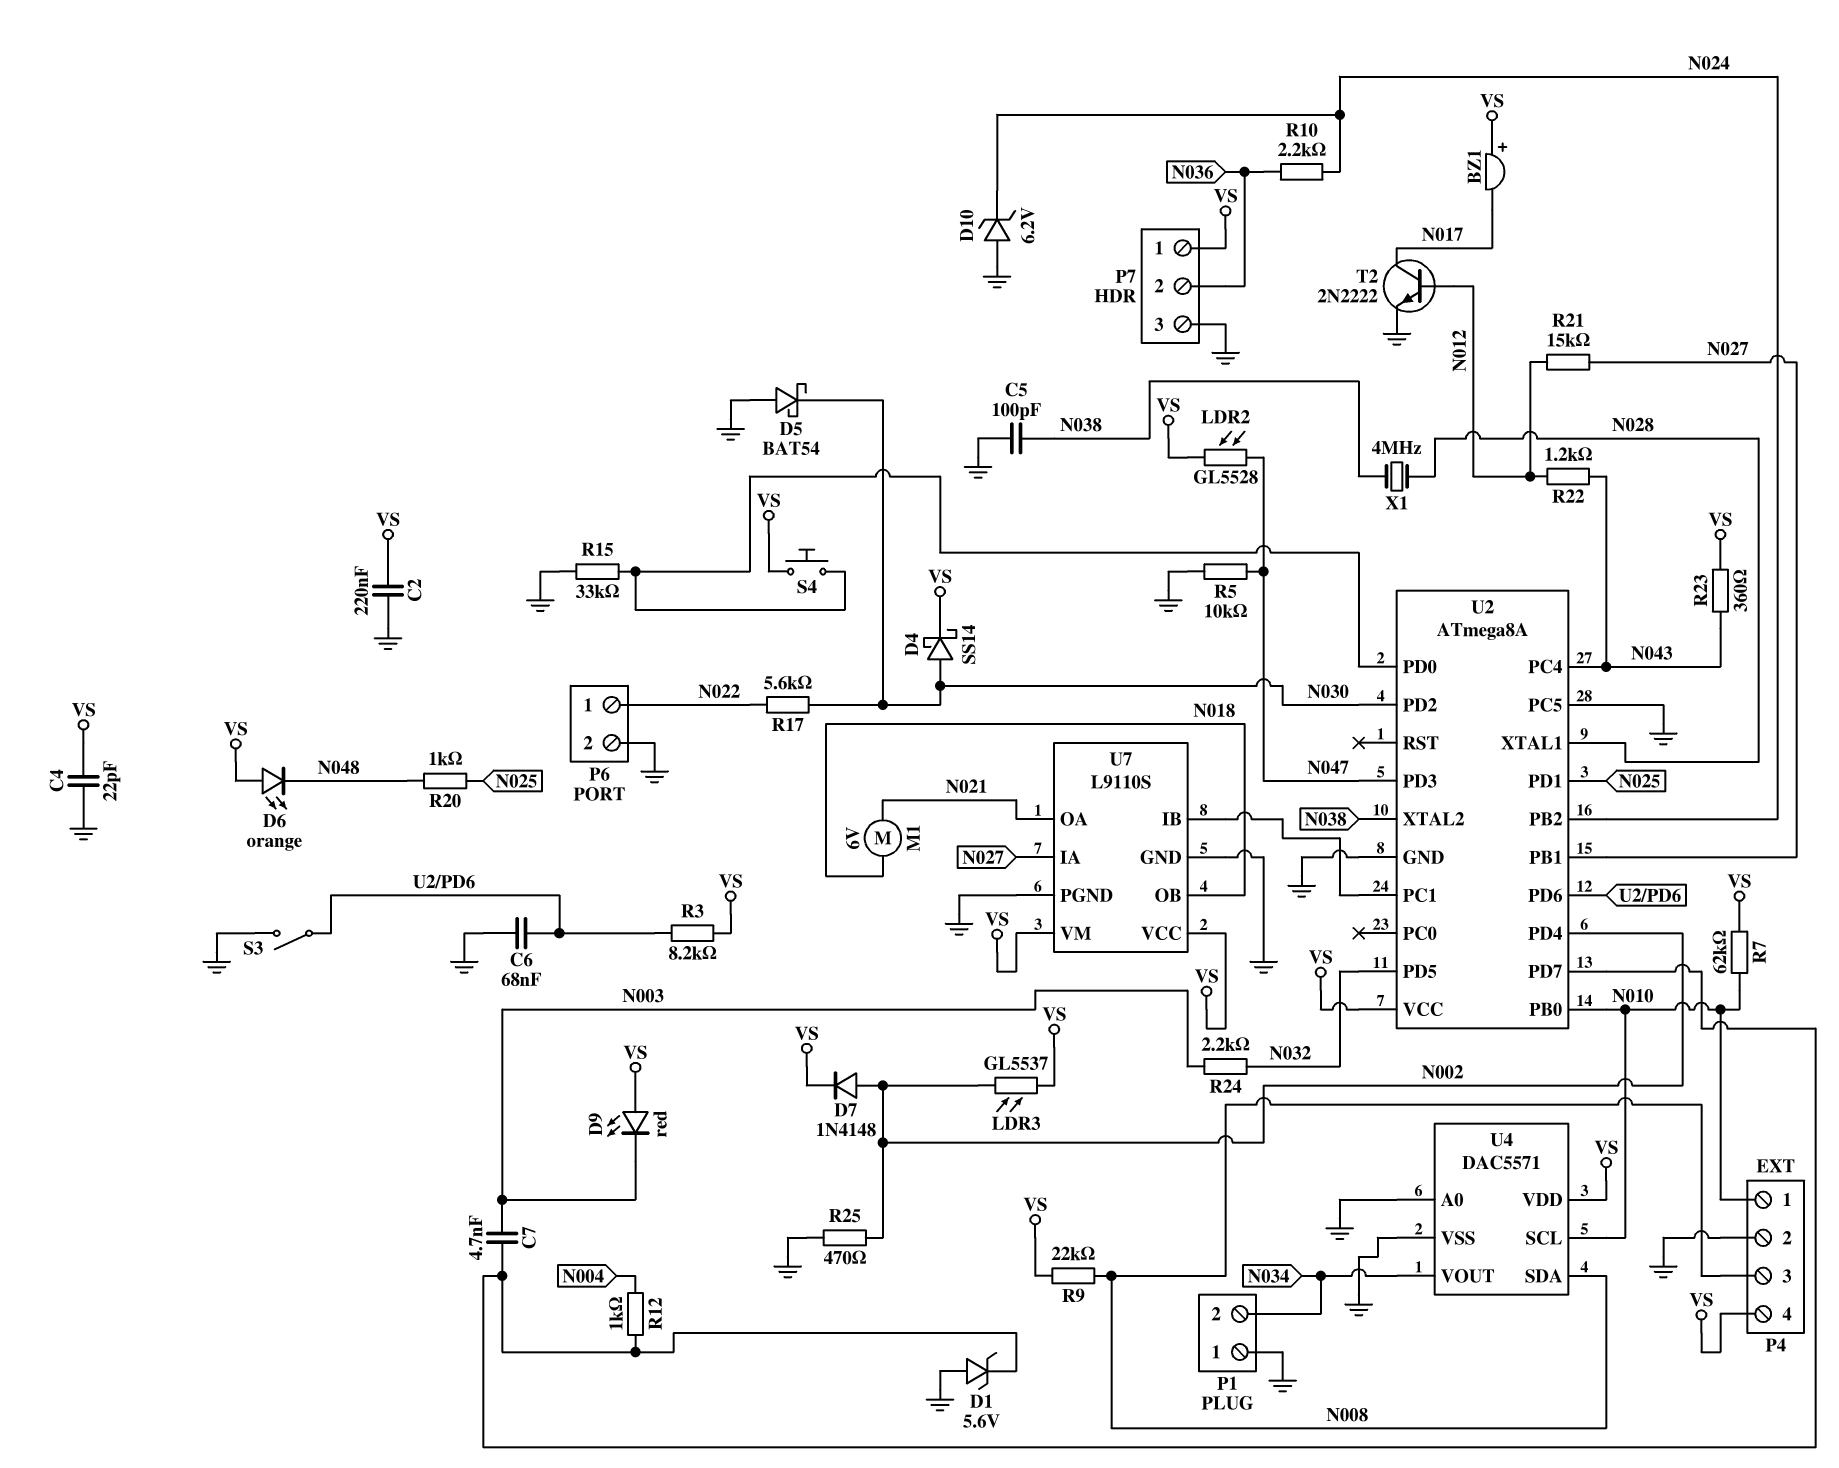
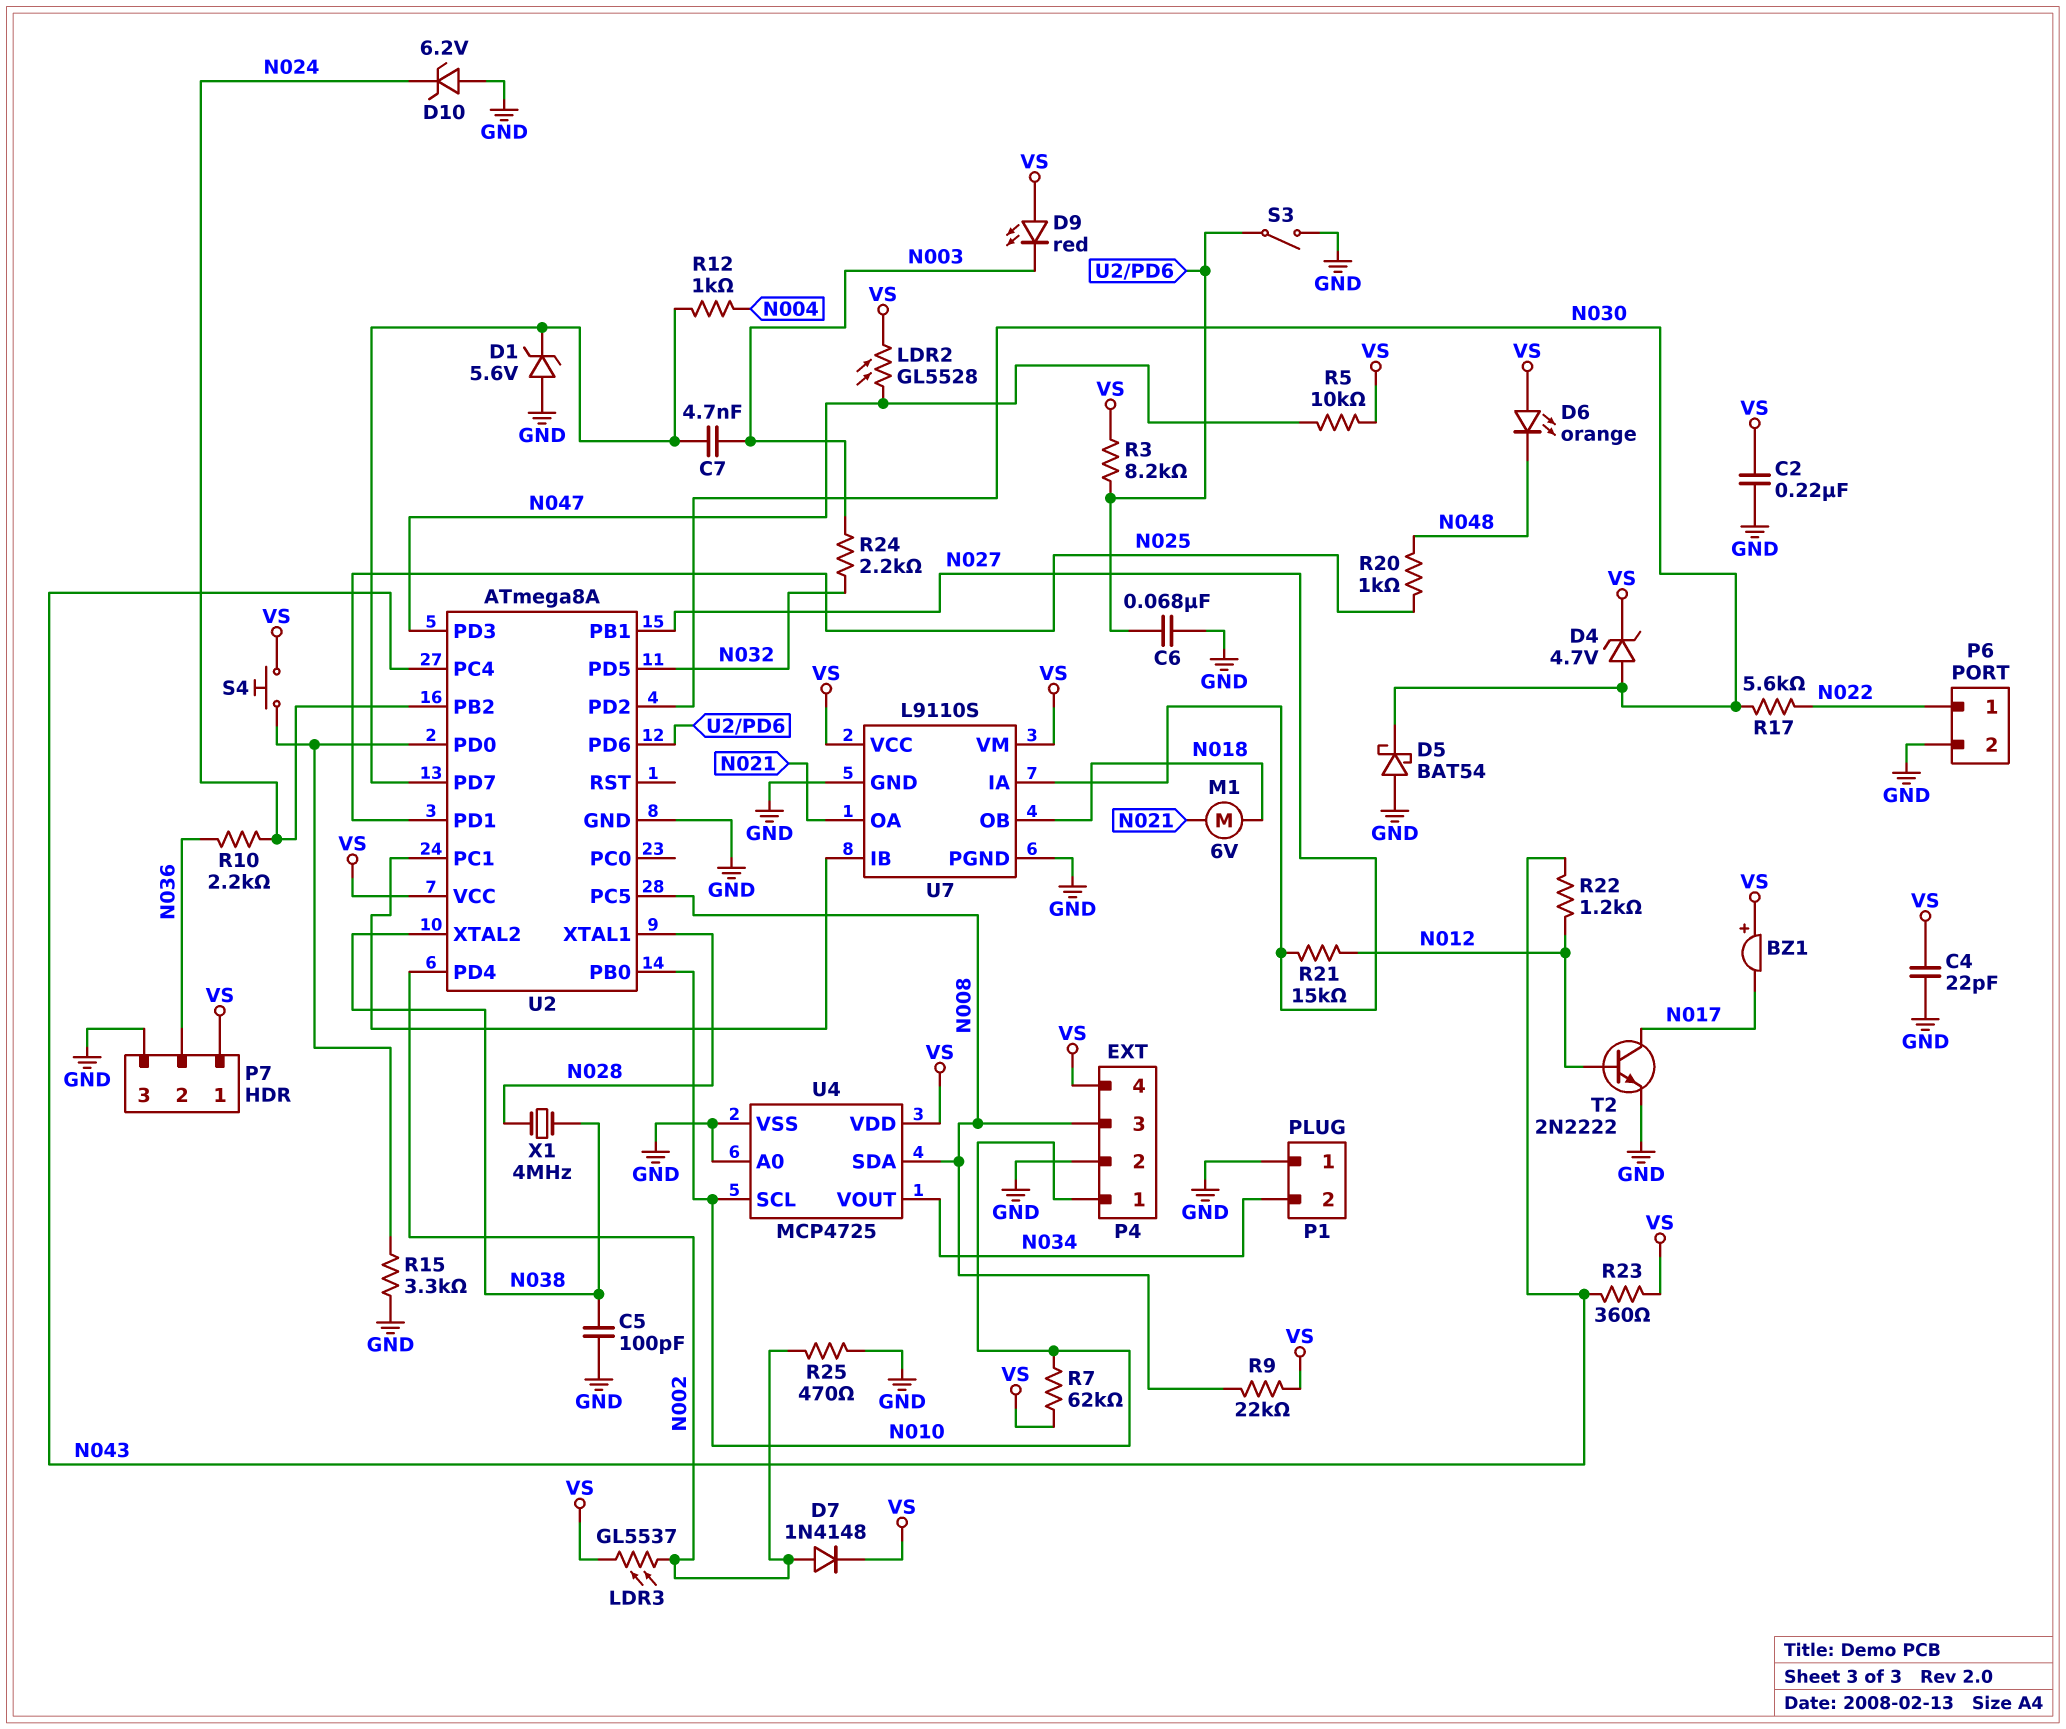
D4: schottky SS14 (A N030, K VS) -> zener 4.7V (A N030, K VS)
R5: 10k (GND, N047) -> 10k (N047, VS)
R15: 33k (GND, U2/PD0) -> 3.3k (GND, U2/PD0)
U2 pin PC5: GND -> N008
U4: DAC5571 -> MCP4725

